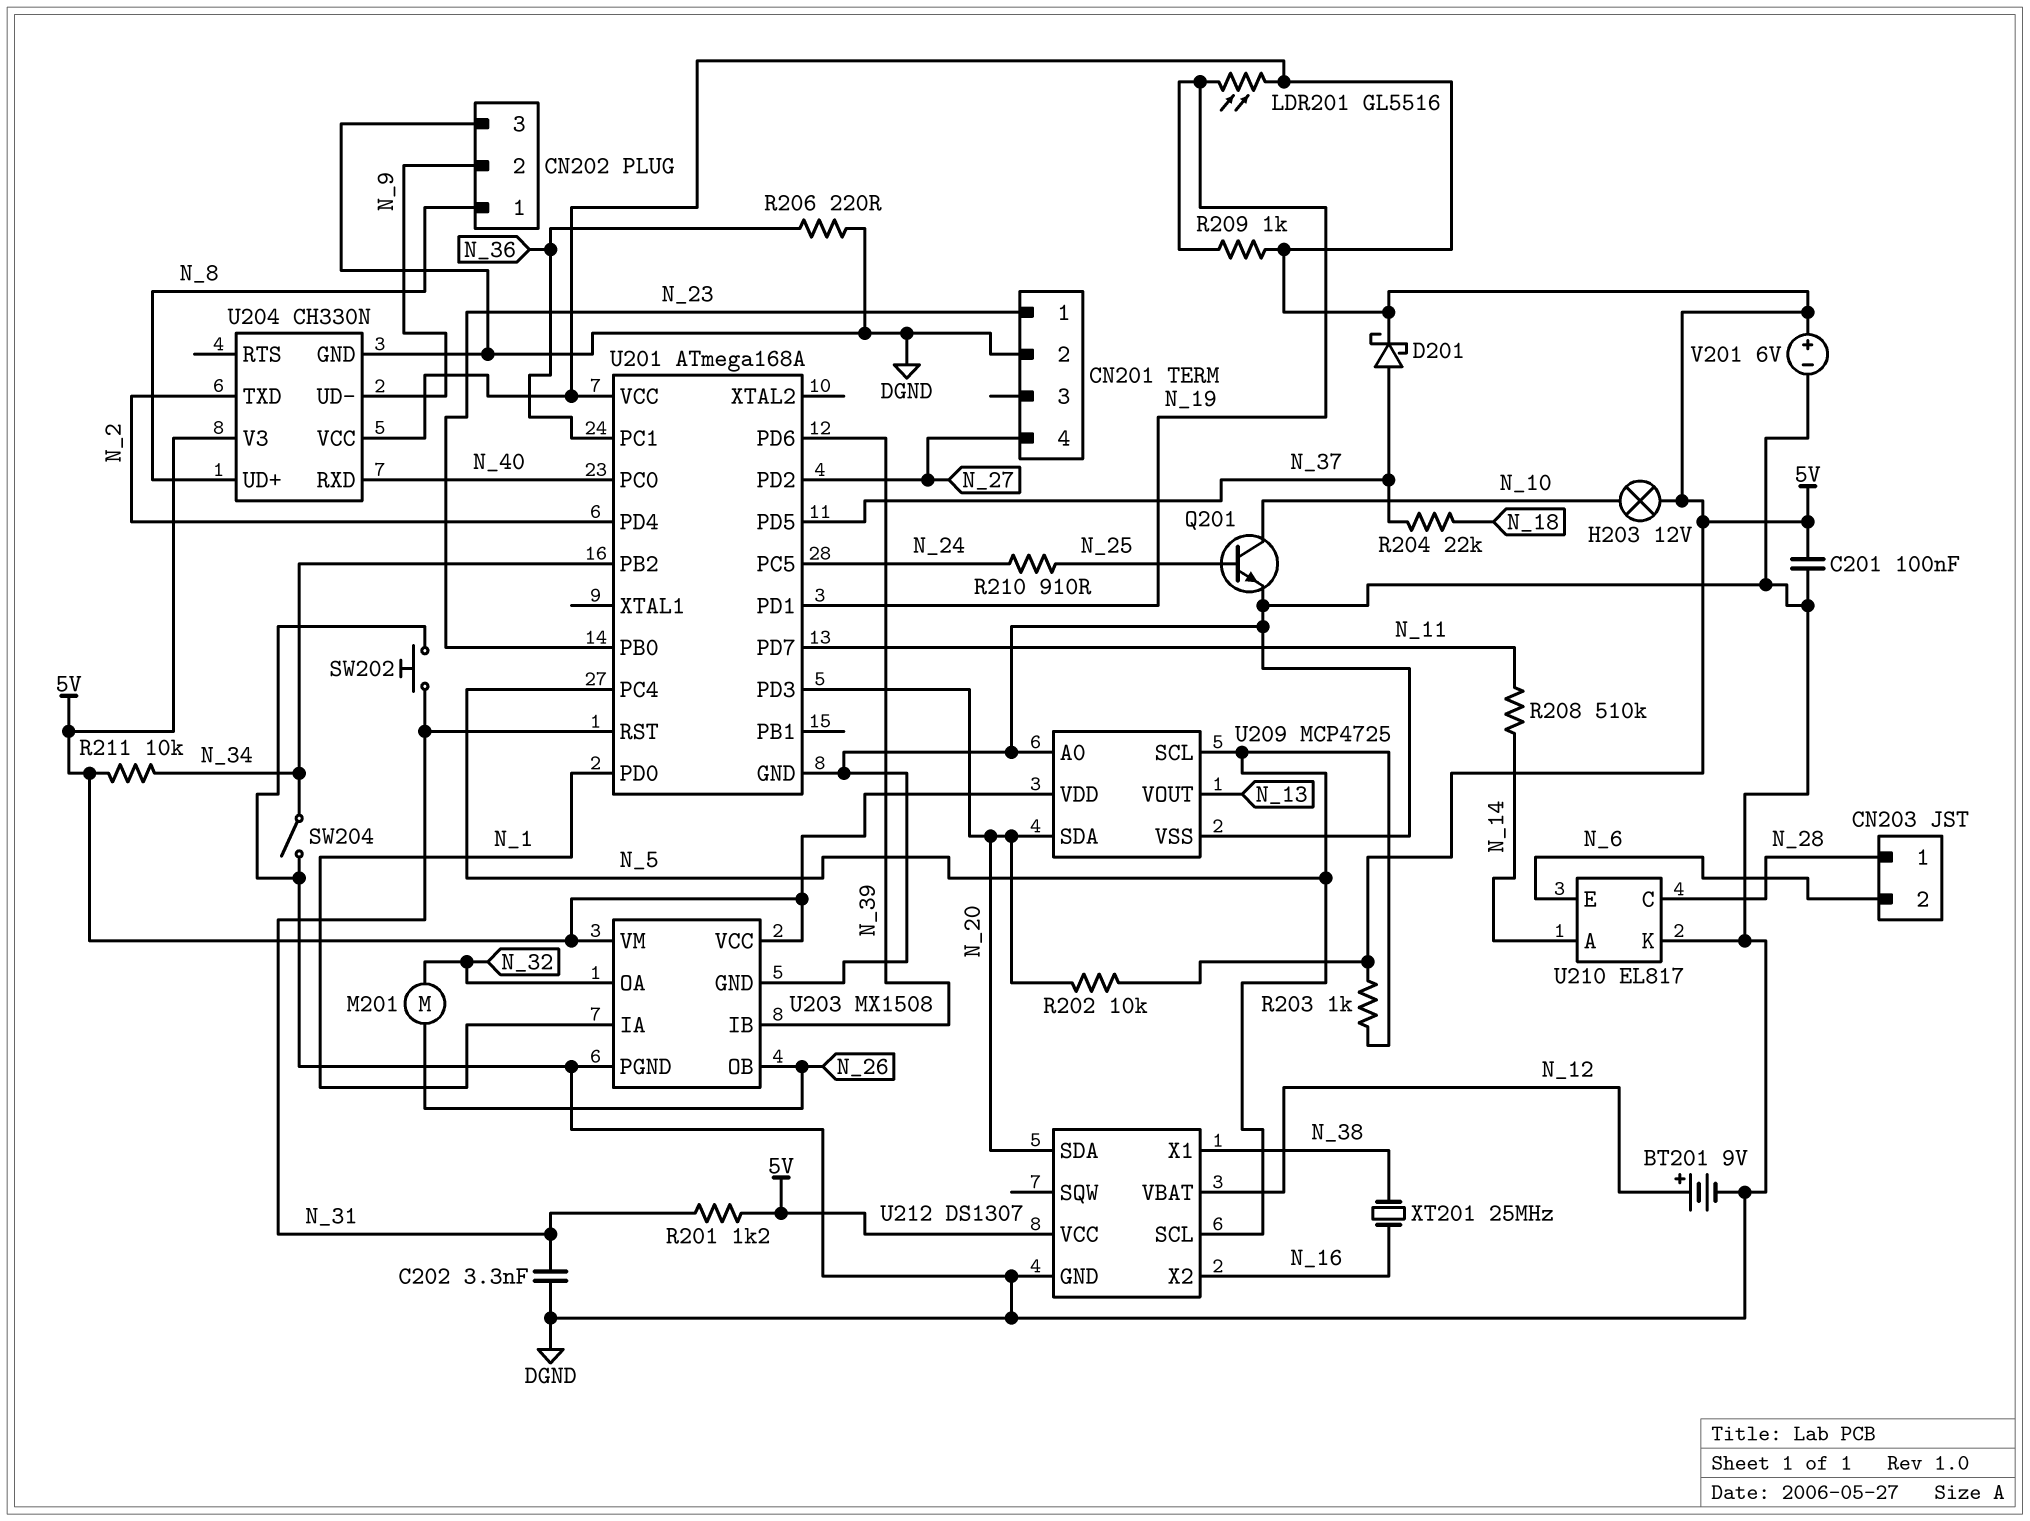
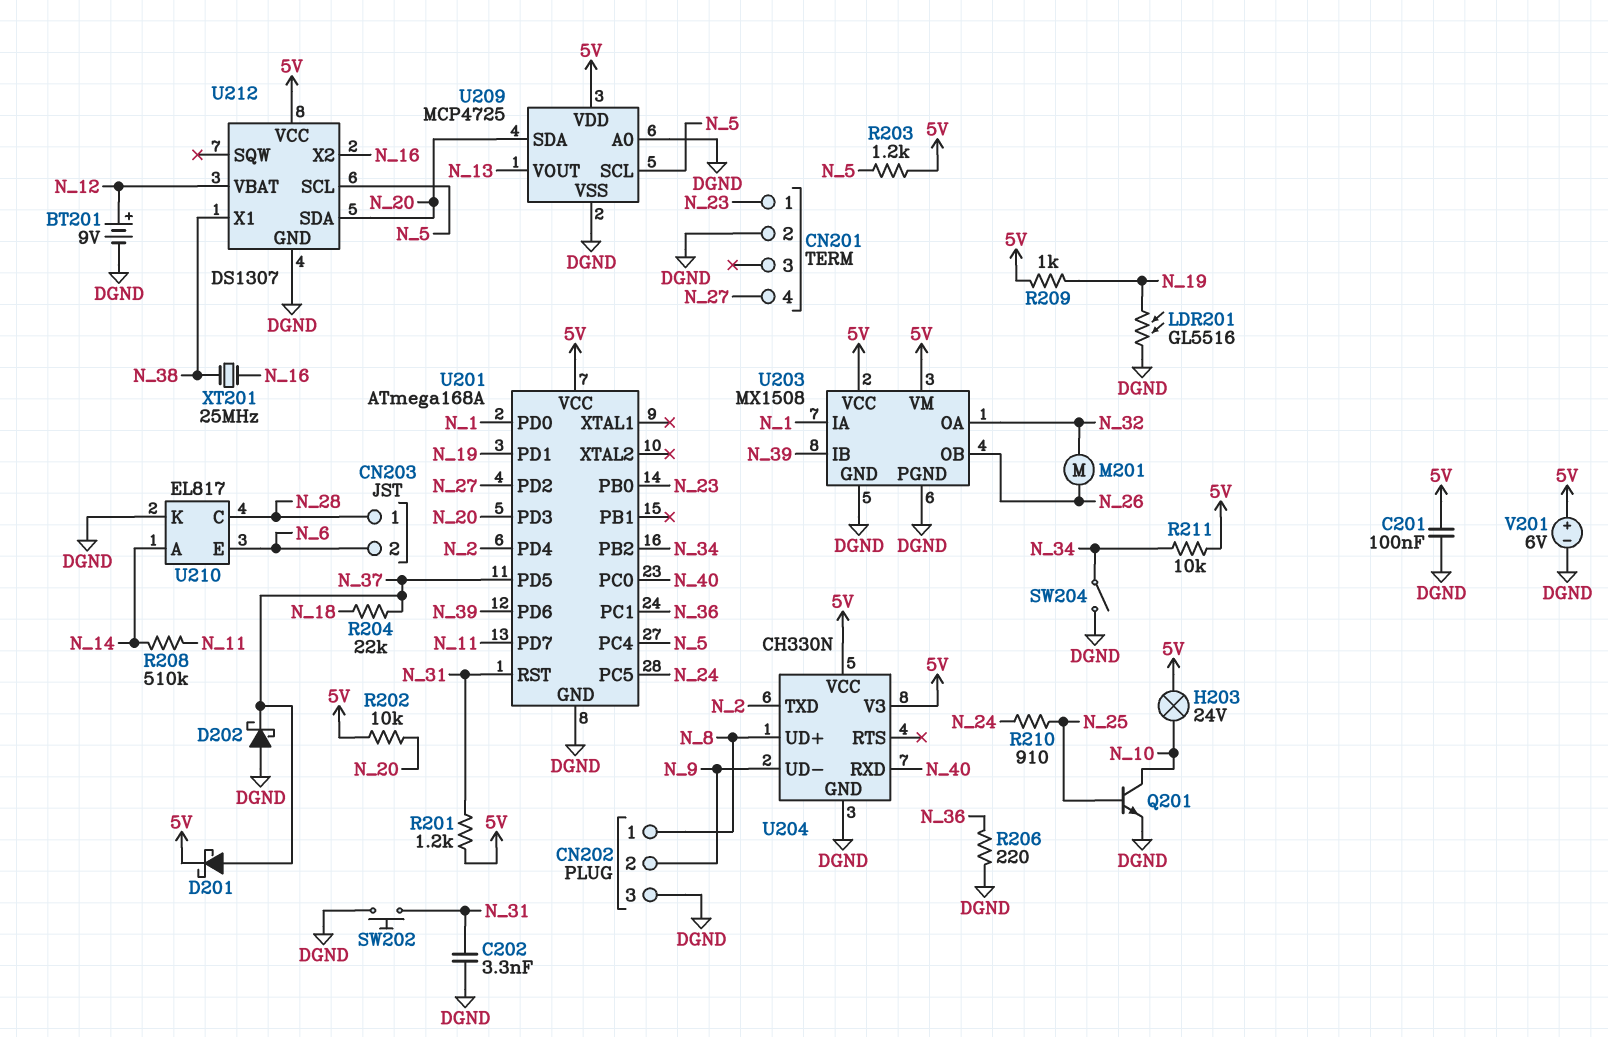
D202: none -> schottky (A DGND, K N_37)
H203: lamp 12V (5V, N_10) -> lamp 24V (5V, N_10)
LDR201: GL5516 (5V, N_19) -> GL5516 (DGND, N_19)
R203: 1k (5V, N_5) -> 1.2k (5V, N_5)

